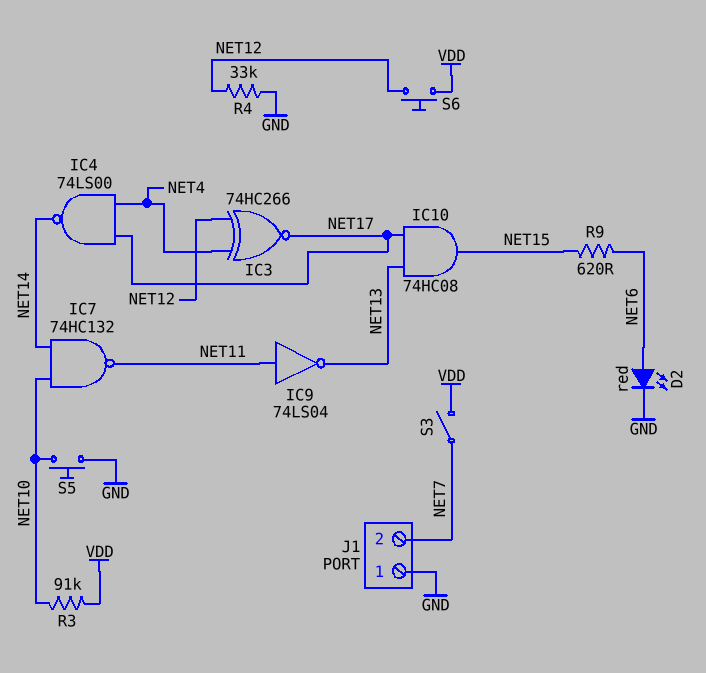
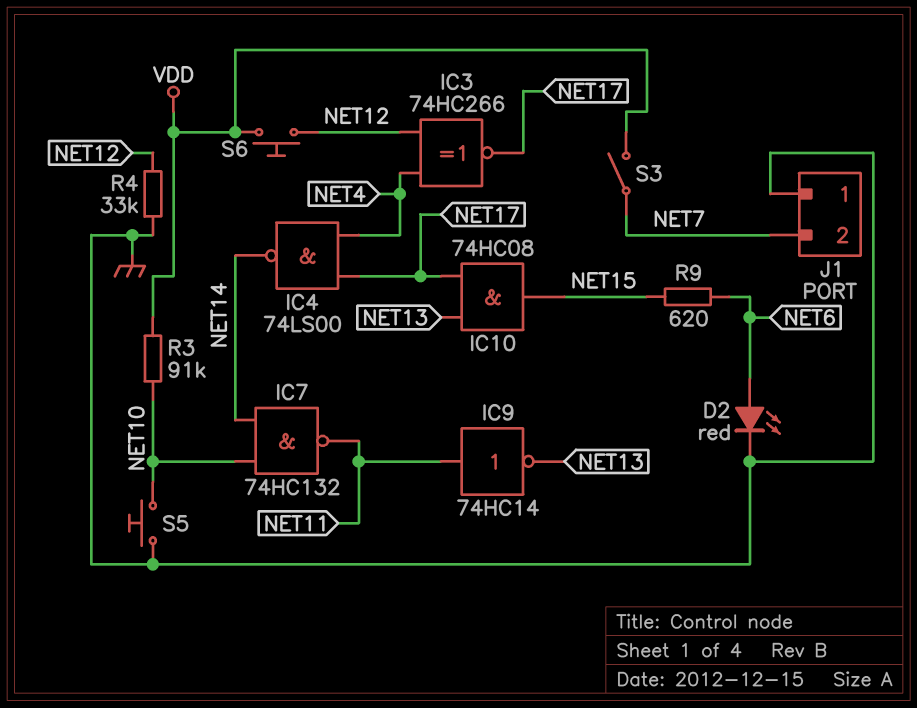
IC9: NOT 74LS04 (in NET11, out NET13) -> NOT 74HC14 (in NET11, out NET13)

